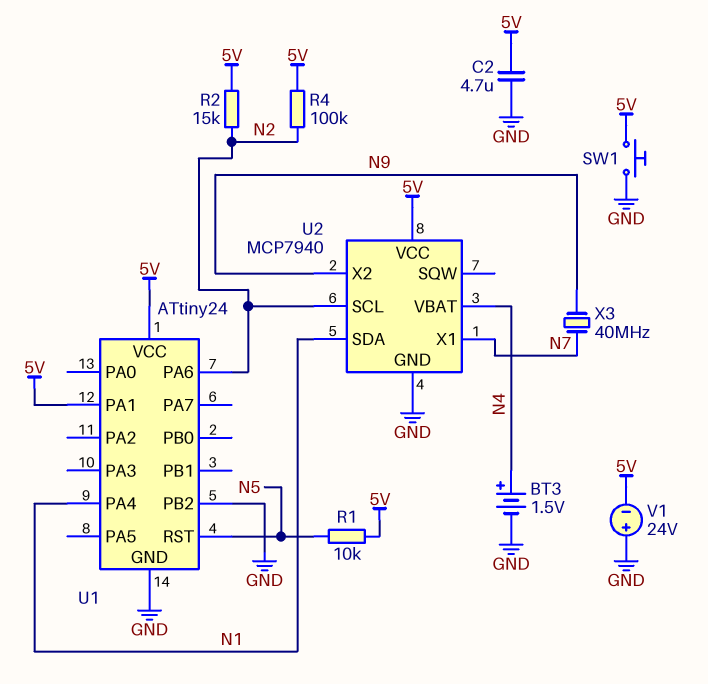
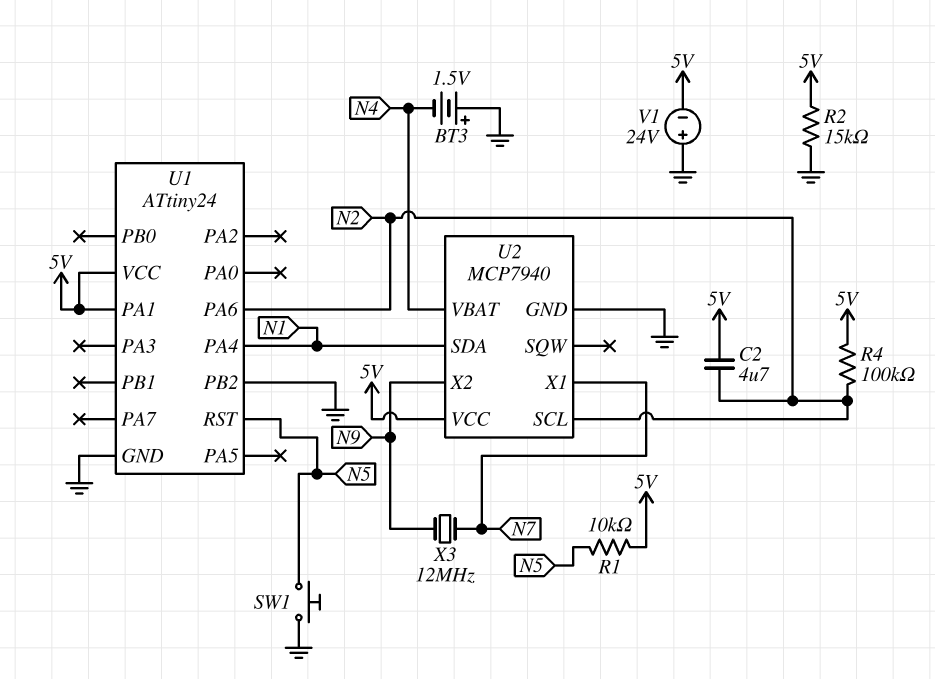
BT3: 1.5V (plus N4, minus GND) -> 1.5V (plus GND, minus N4)
C2: 4.7uF (5V, GND) -> 4.7uF (5V, N2)
R2: 15k (5V, N2) -> 15k (5V, GND)
SW1: button (5V, GND) -> button (GND, N5)
X3: 40MHz (N7, N9) -> 12MHz (N7, N9)

